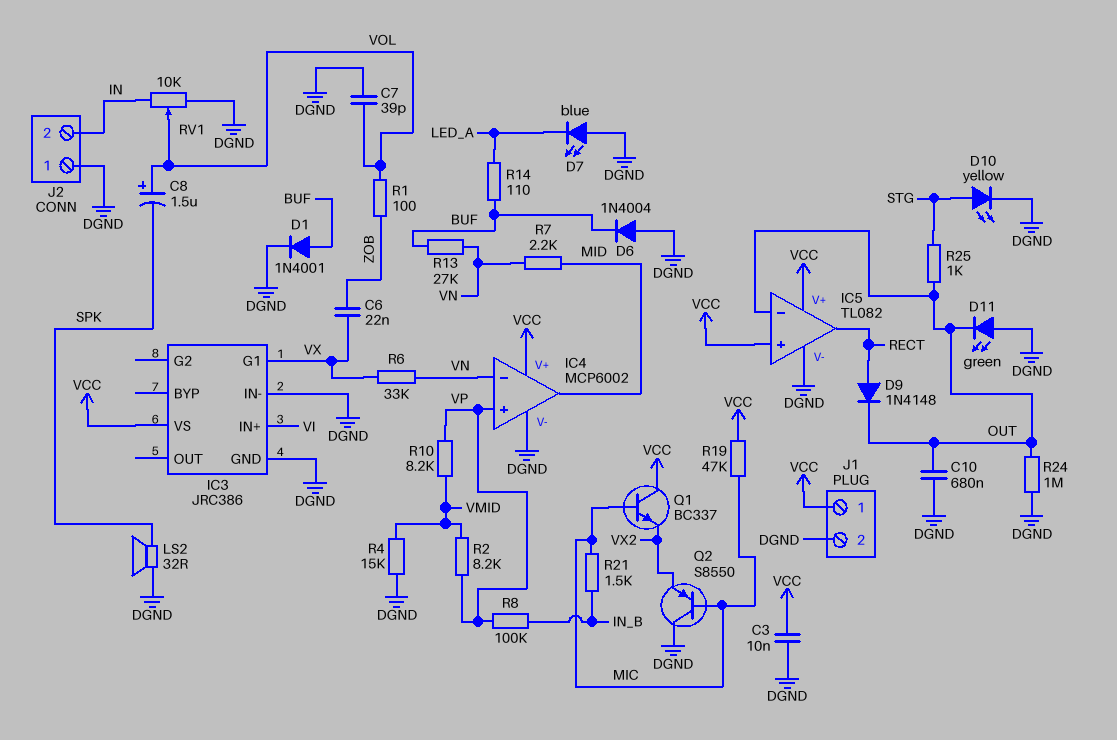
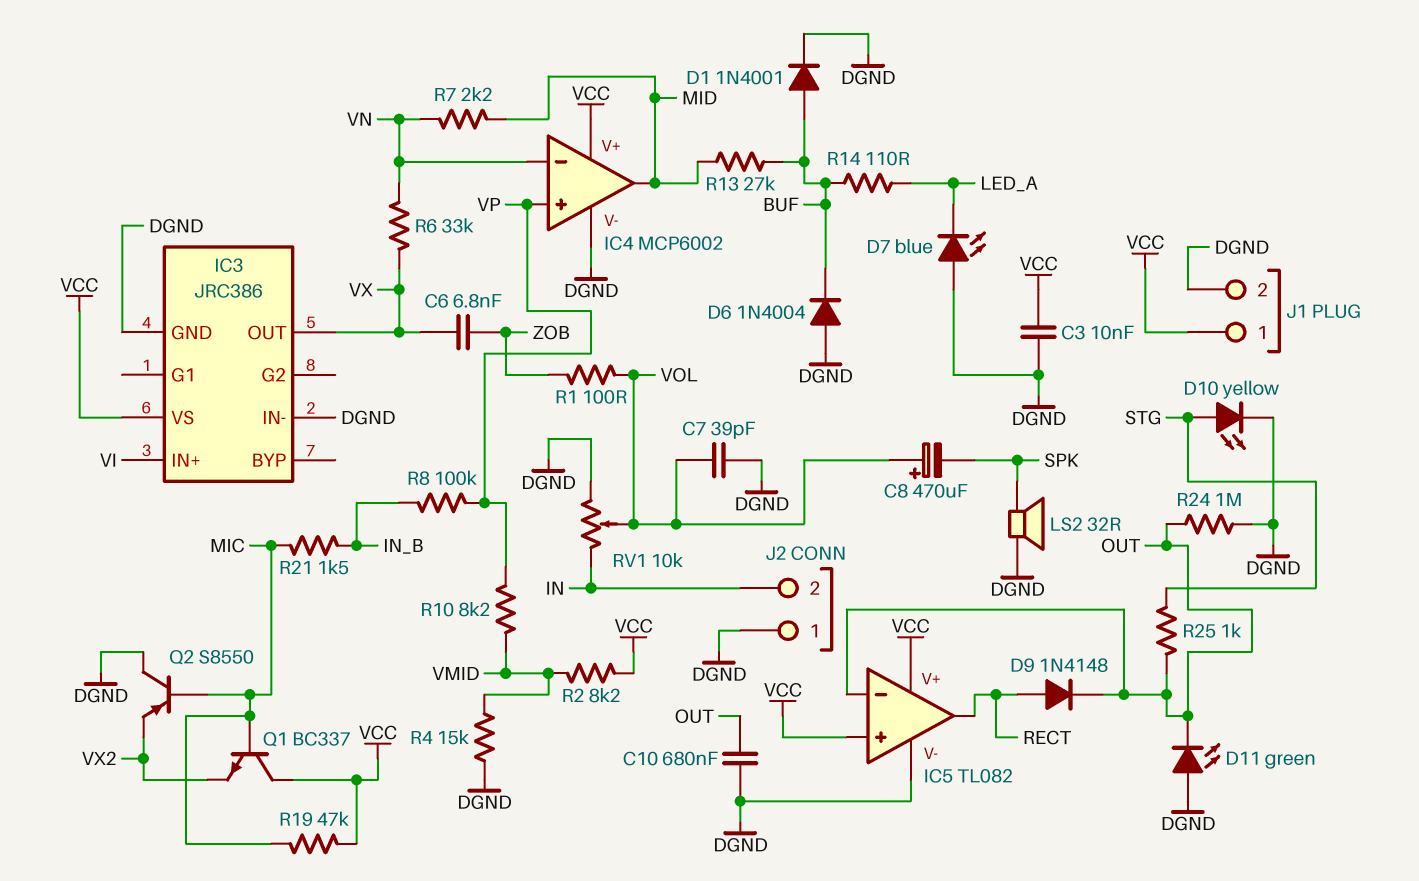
C6: 22nF (VX, ZOB) -> 6.8nF (VX, ZOB)
C8: 1.5uF (plus VOL, minus SPK) -> 470uF (plus VOL, minus SPK)
IC3 pin G1: VX -> none
IC3 pin OUT: none -> VX
R2: 8.2k (VMID, VP) -> 8.2k (VCC, VMID)
R13: 27k (BUF, VN) -> 27k (BUF, MID)

